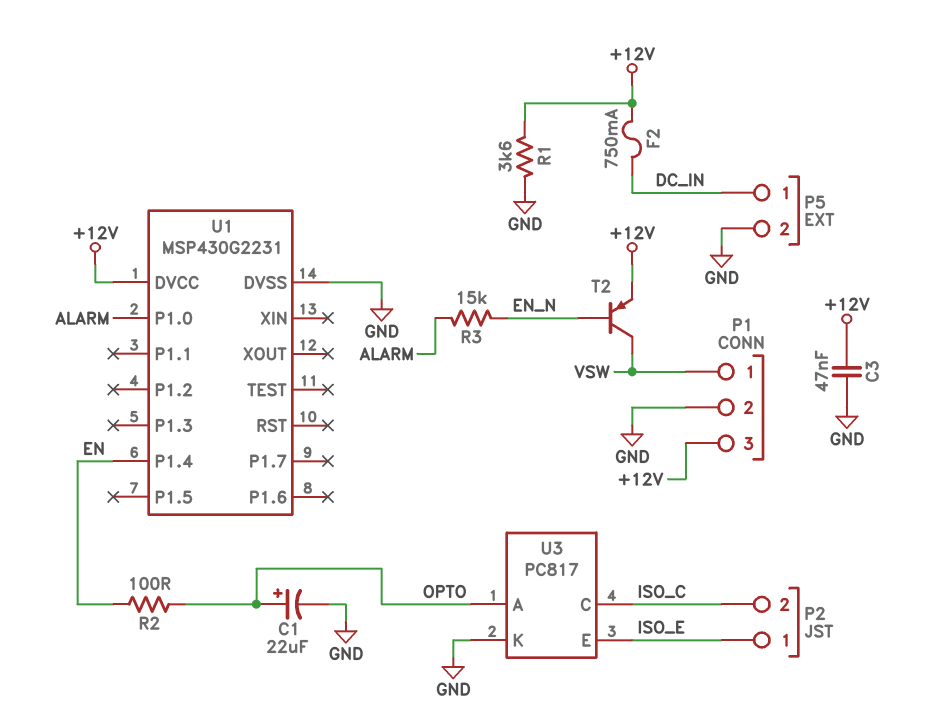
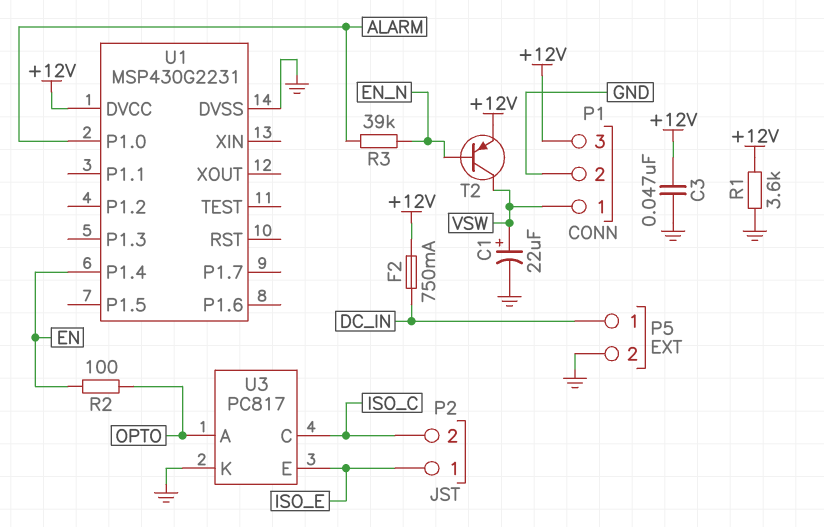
C1: 22uF (plus OPTO, minus GND) -> 22uF (plus VSW, minus GND)
R3: 15k (ALARM, EN_N) -> 39k (ALARM, EN_N)

